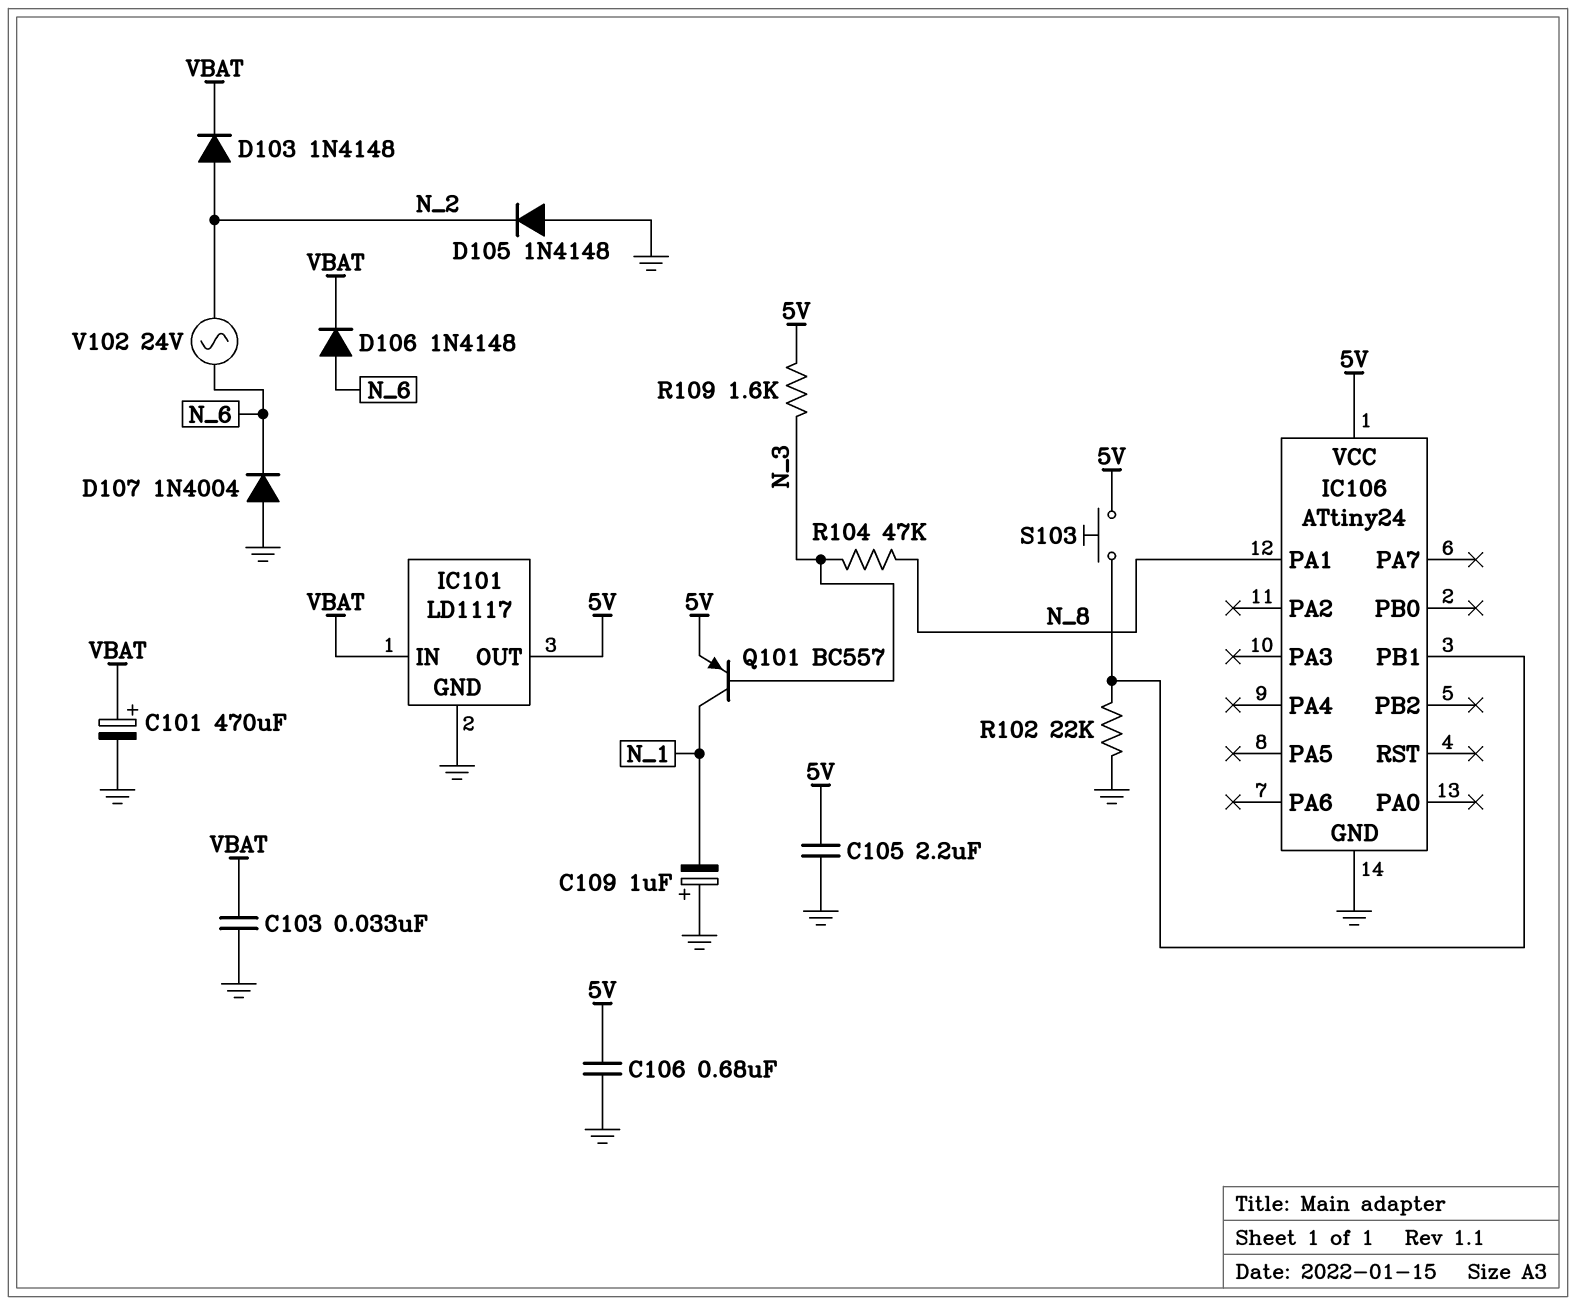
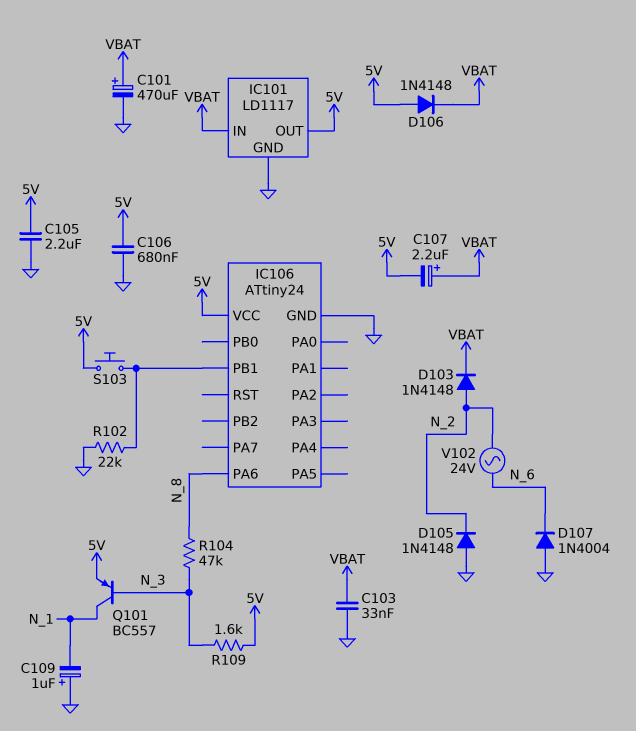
C107: none -> 2.2uF (plus VBAT, minus 5V)
D106: diode 1N4148 (A N_6, K VBAT) -> diode 1N4148 (A 5V, K VBAT)
IC106 pin PA1: N_8 -> none
IC106 pin PA6: none -> N_8

